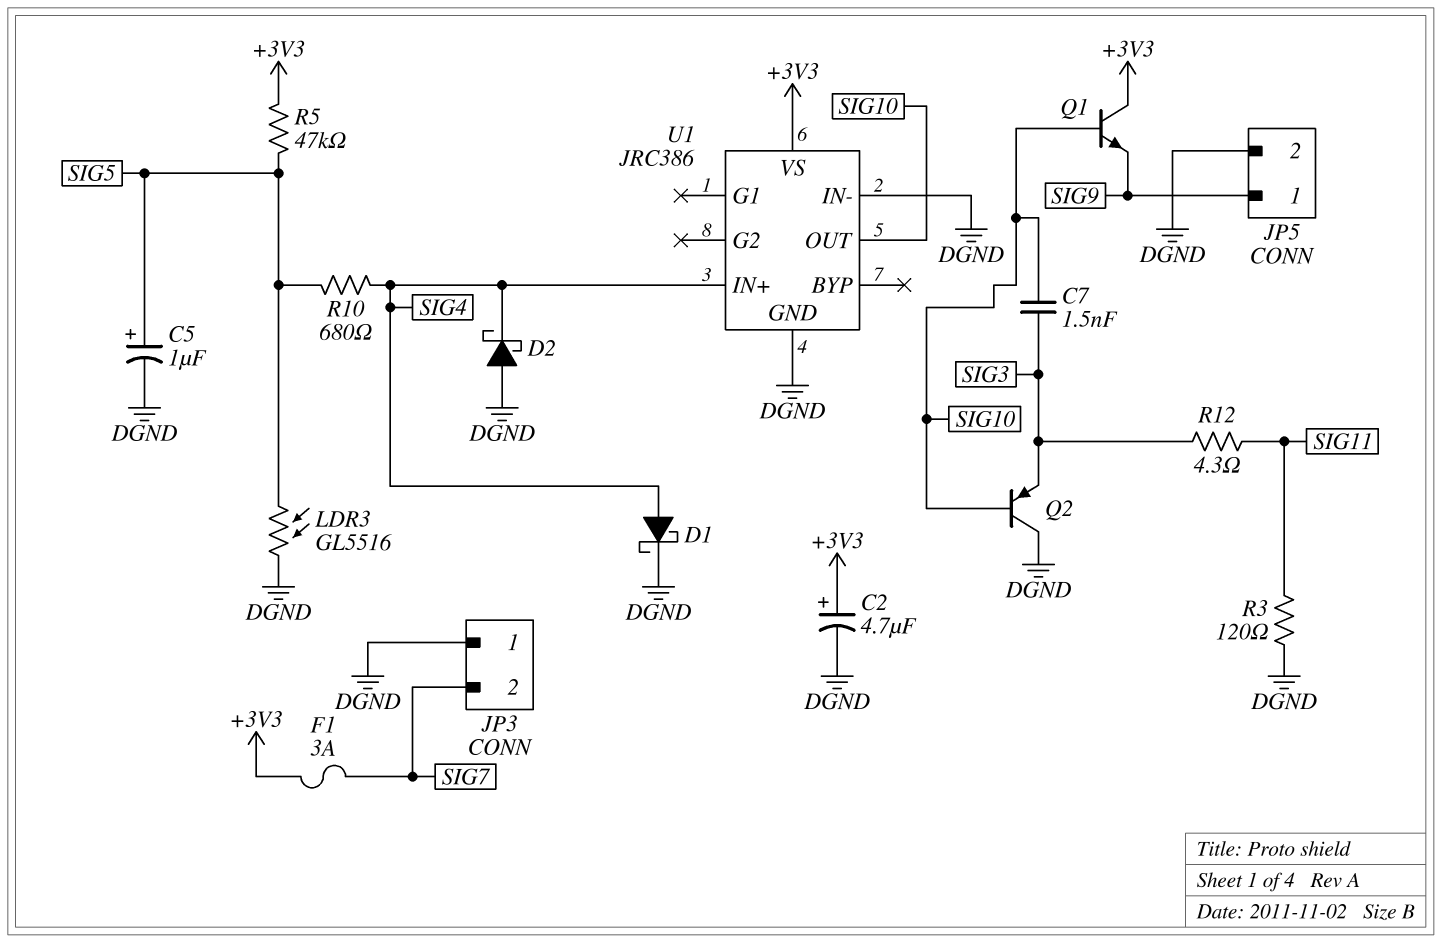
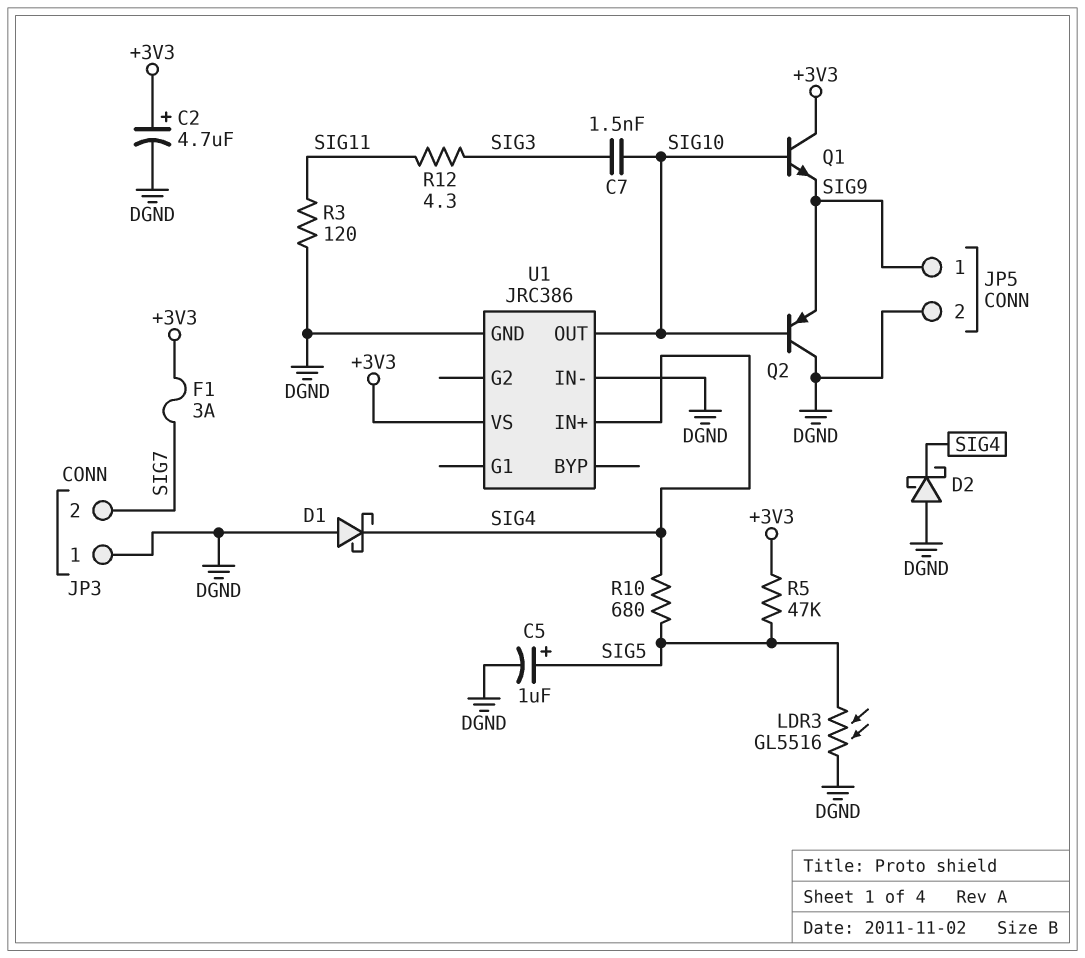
D1: schottky (A SIG4, K DGND) -> schottky (A DGND, K SIG4)
Q2: PNP (B SIG10, C DGND, E SIG3) -> PNP (B SIG10, C DGND, E SIG9)

